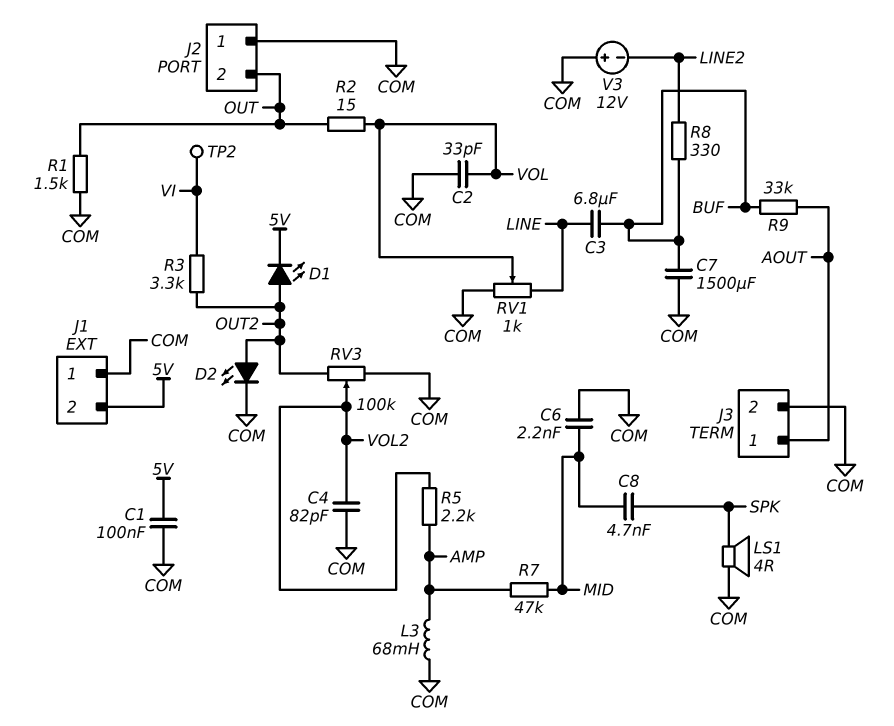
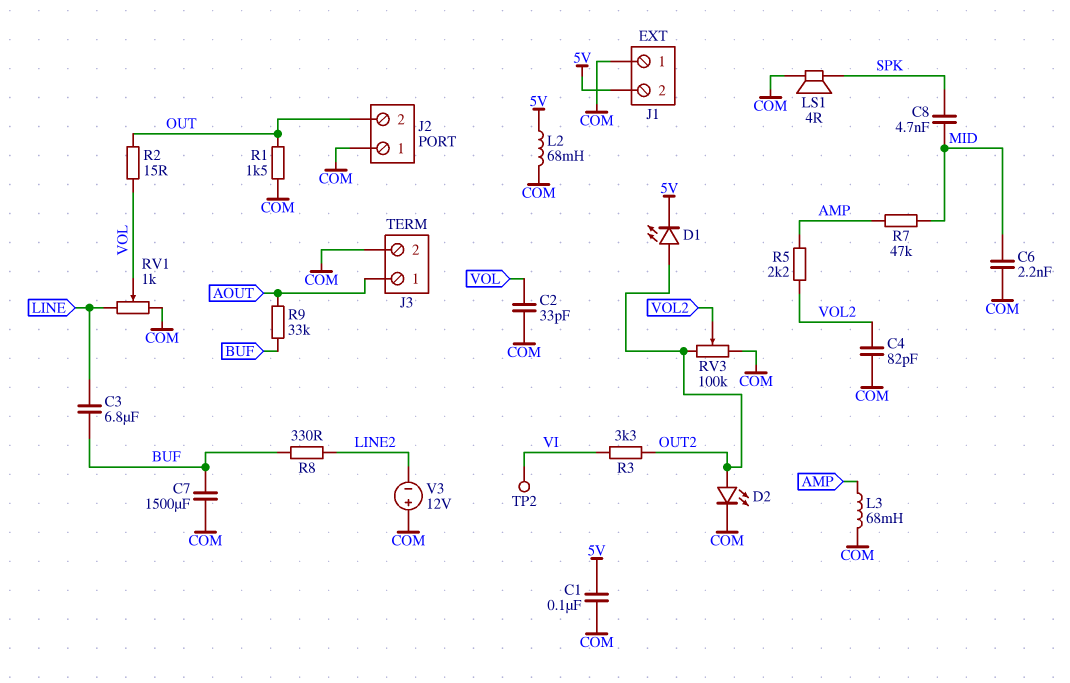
L2: none -> 68mH (5V, COM)

